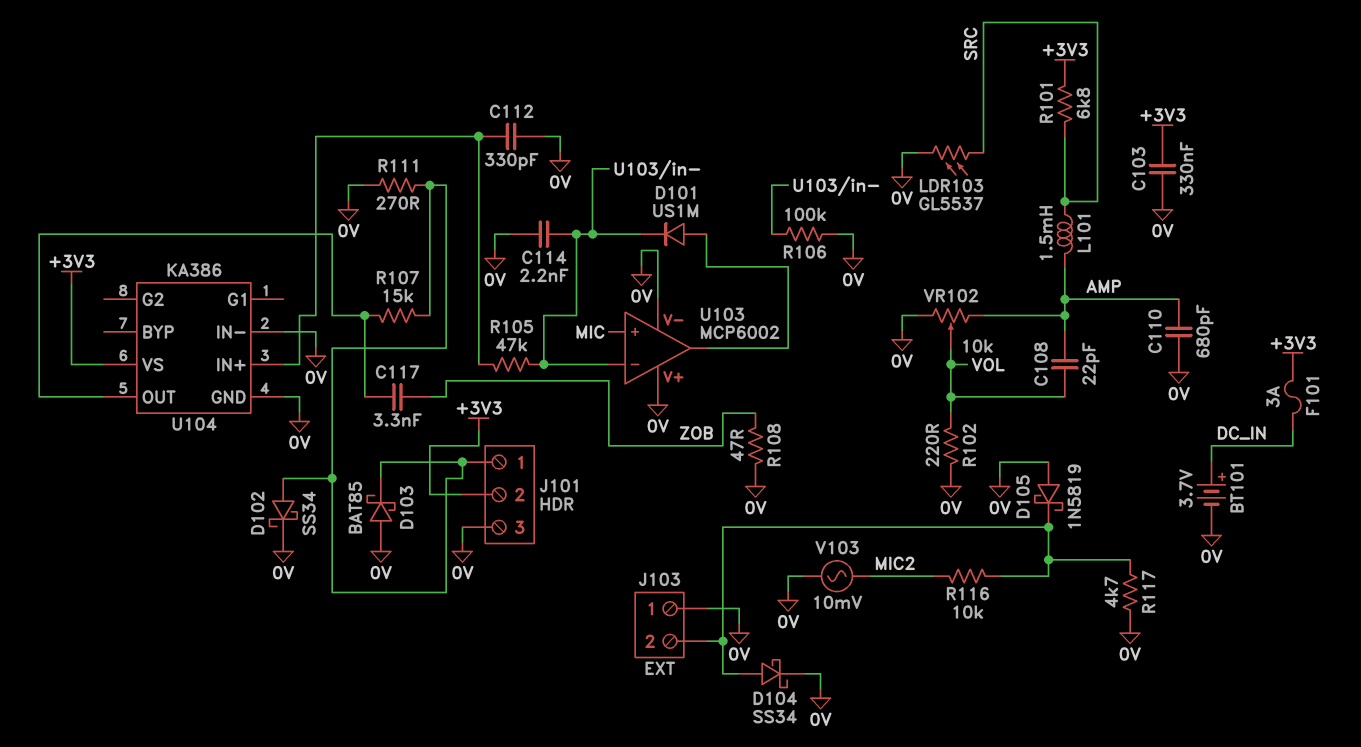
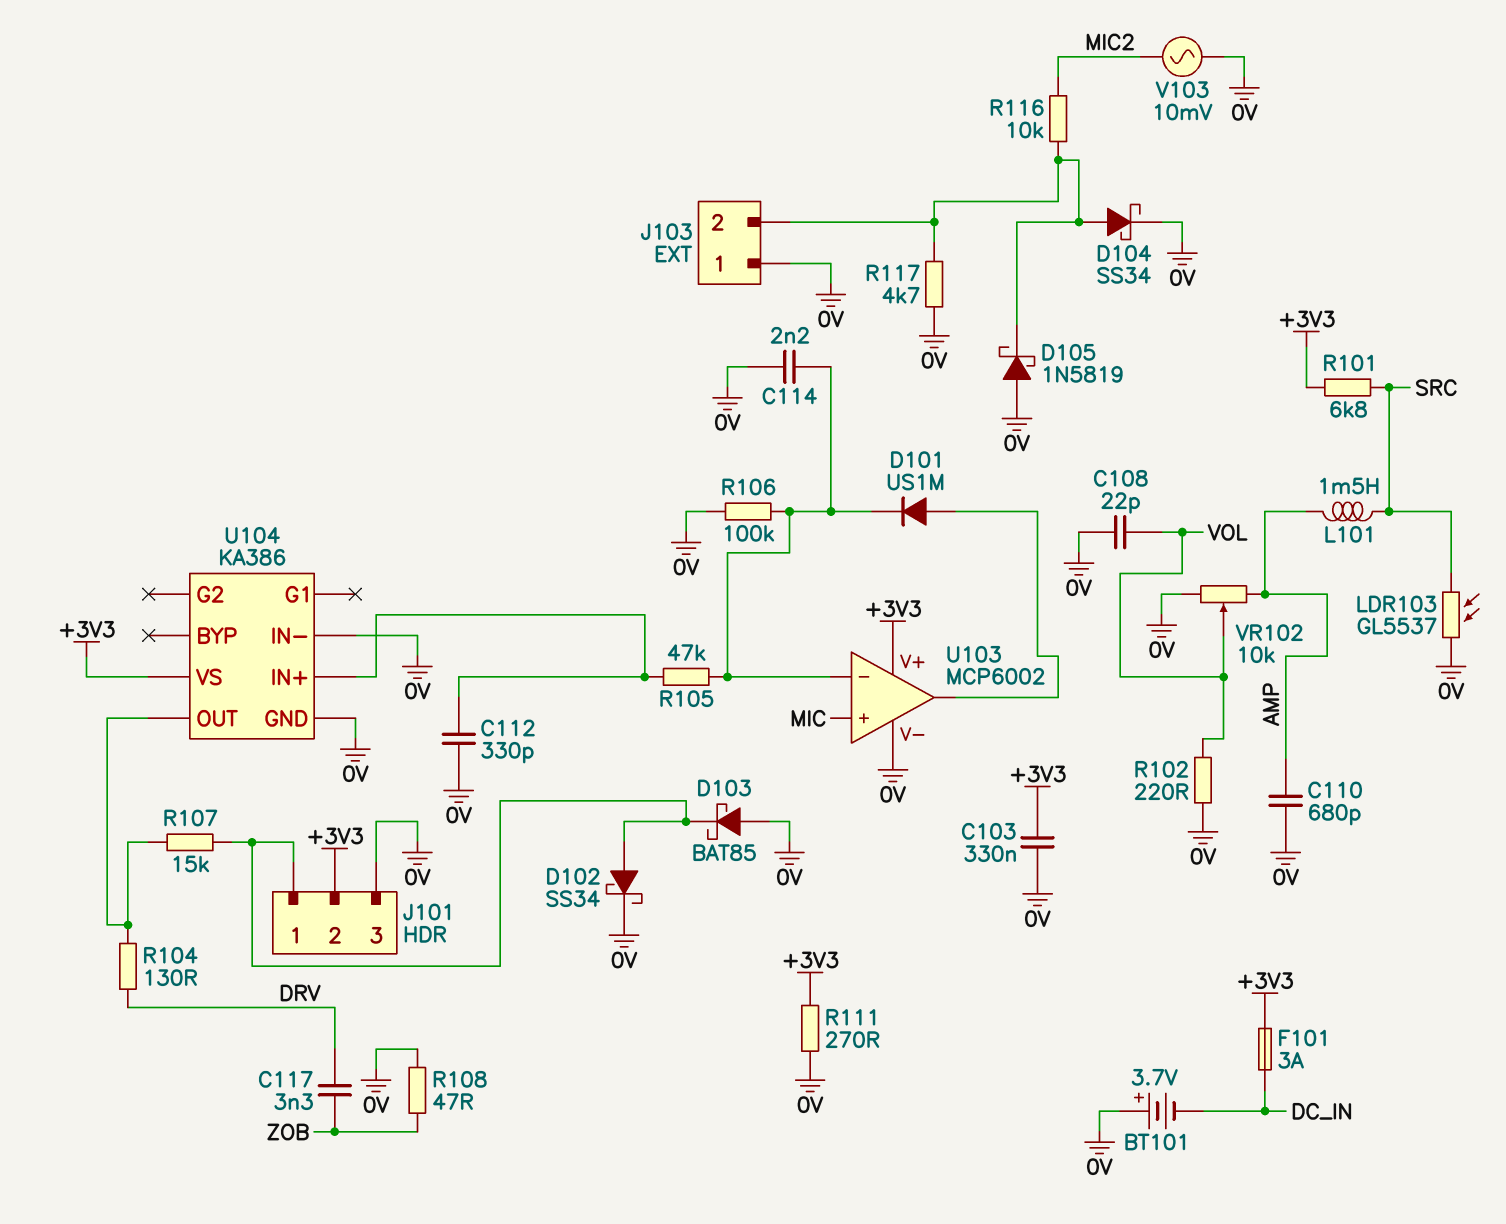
BT101: 3.7V (plus DC_IN, minus 0V) -> 3.7V (plus 0V, minus DC_IN)
C108: 22pF (AMP, VOL) -> 22pF (0V, VOL)
C117: 3.3nF (U104/OUT, ZOB) -> 3.3nF (DRV, ZOB)
R104: none -> 130 (DRV, U104/OUT)
R111: 270 (0V, J101/1) -> 270 (+3V3, 0V)
U103 pin V+: 0V -> +3V3

